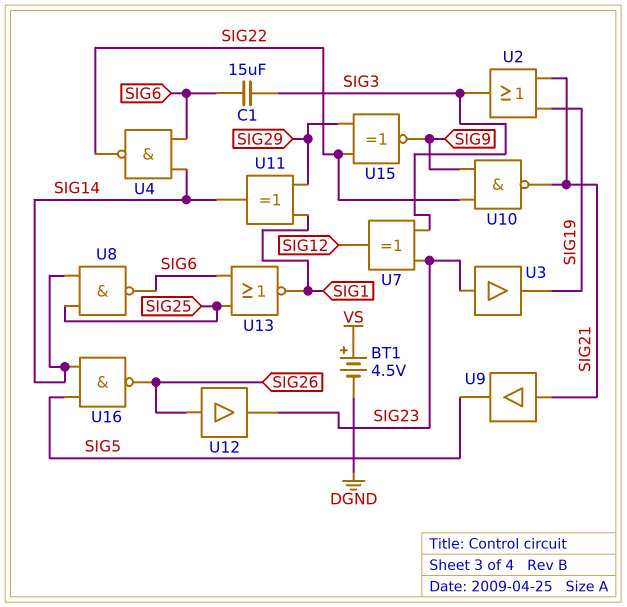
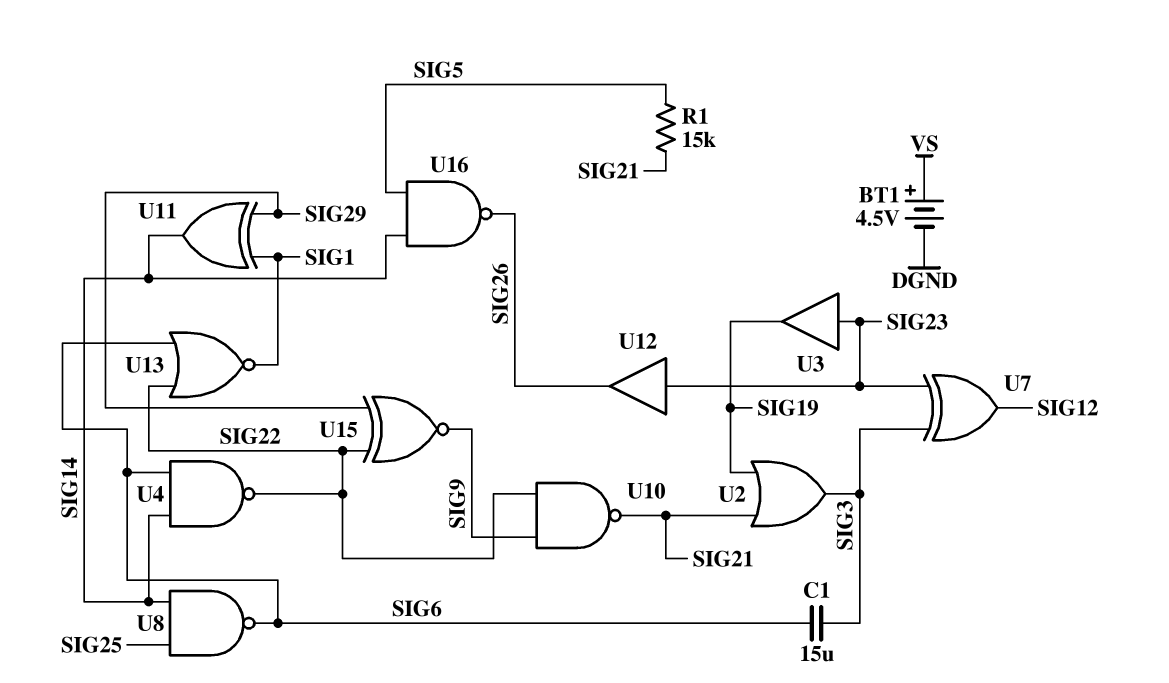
R1: none -> 15k (SIG5, SIG21)
U9: buffer (in SIG21, out SIG5) -> none
U12: buffer (in SIG26, out SIG23) -> buffer (in SIG23, out SIG26)
U13: NOR (in SIG6, in SIG25, out SIG1) -> NOR (in SIG6, in SIG22, out SIG1)

